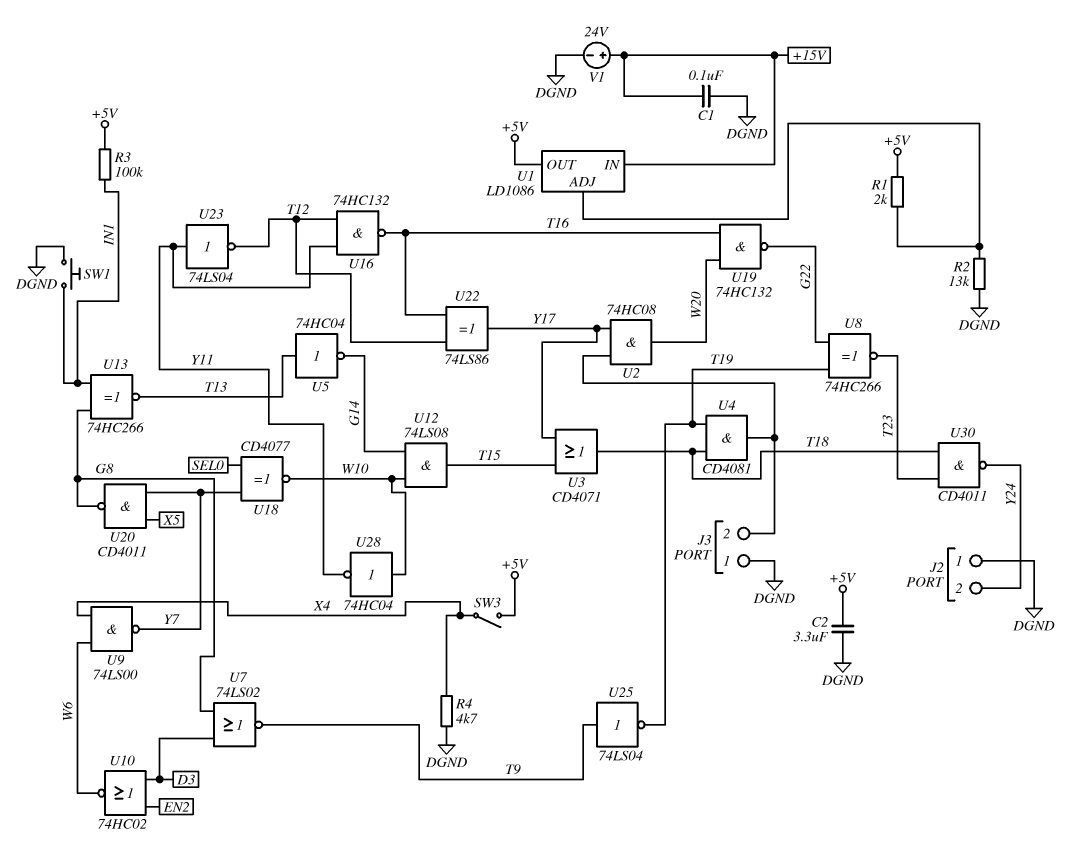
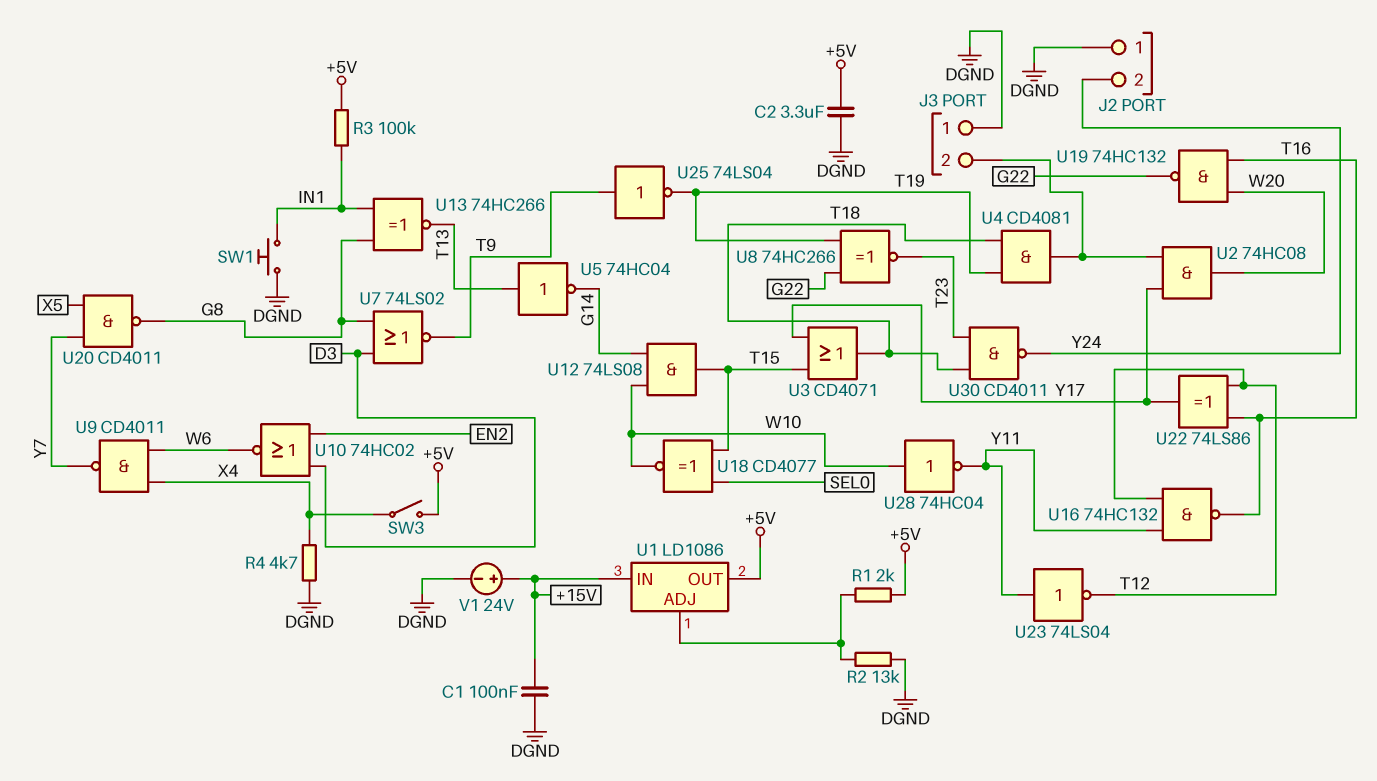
U9: NAND 74LS00 (in W6, in X4, out Y7) -> NAND CD4011 (in W6, in X4, out Y7)
U18: XNOR CD4077 (in SEL0, in Y7, out W10) -> XNOR CD4077 (in SEL0, in T15, out W10)

